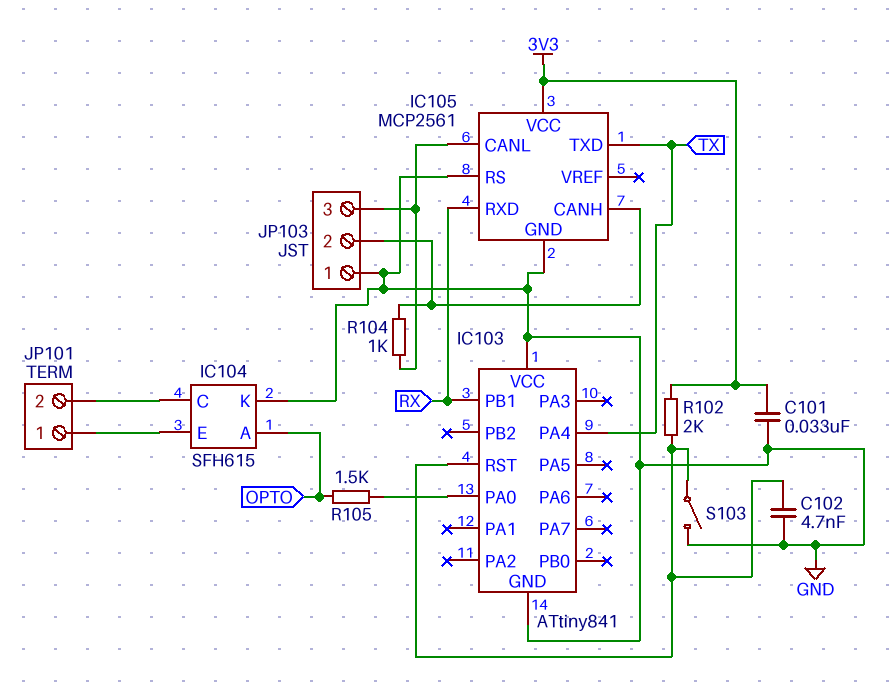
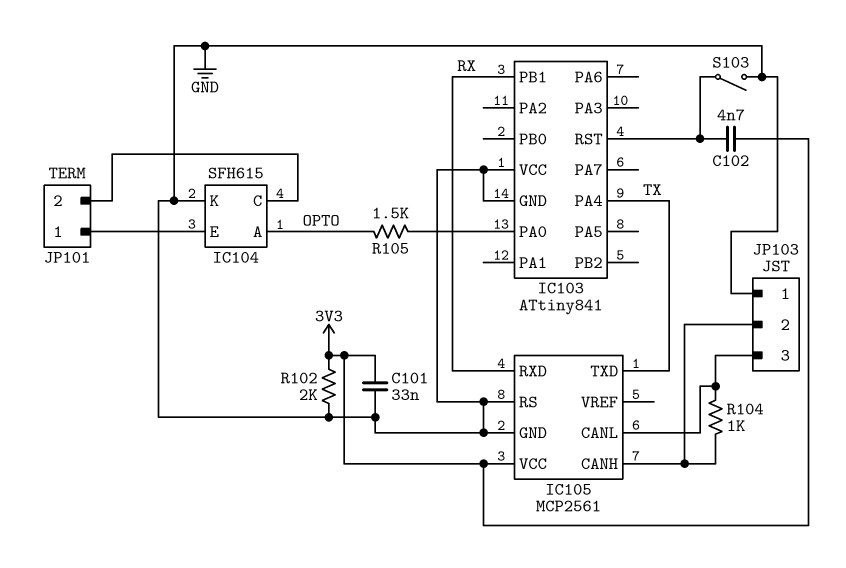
C102: 4.7nF (GND, IC103/RST) -> 4.7nF (3V3, IC103/RST)
R102: 2k (3V3, IC103/RST) -> 2k (3V3, GND)

